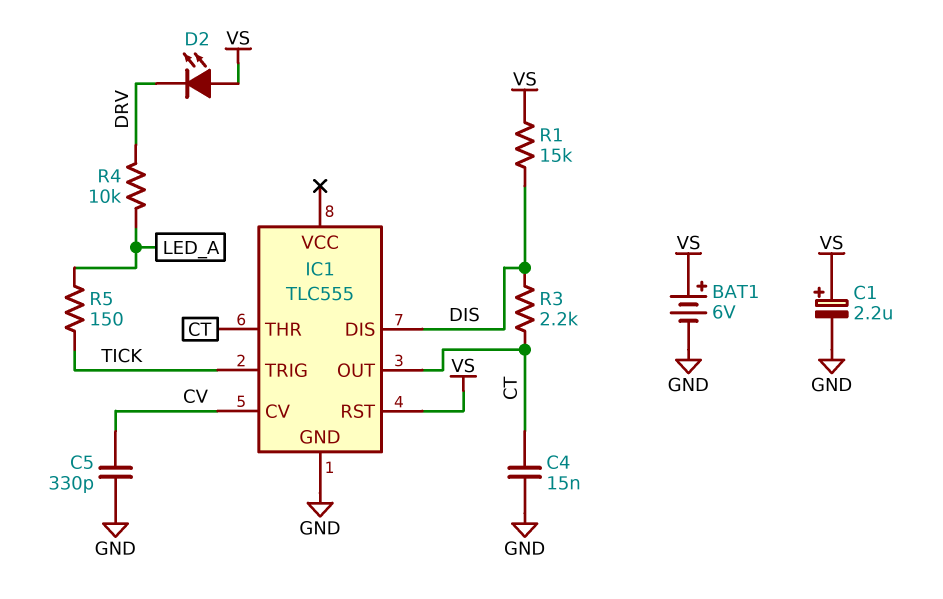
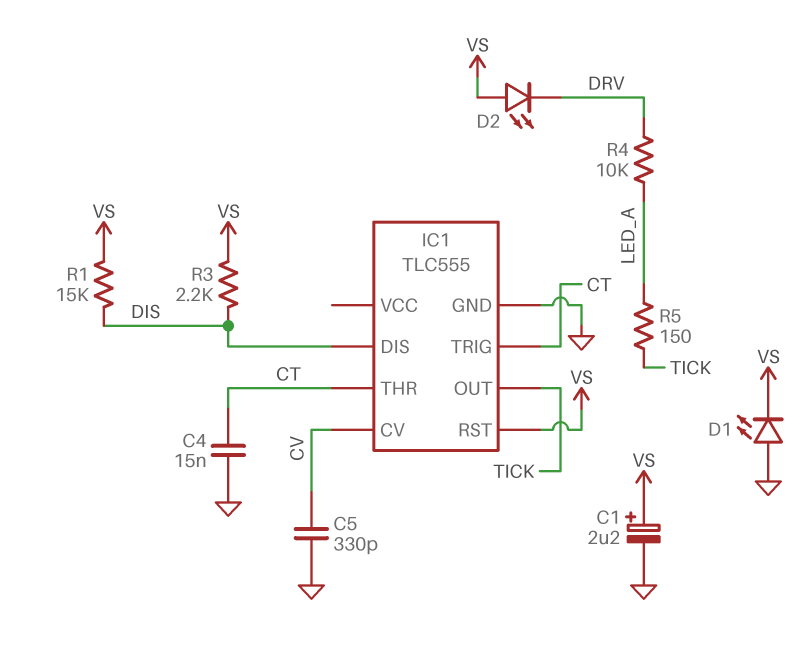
BAT1: 6V (plus VS, minus GND) -> none
D1: none -> LED (A GND, K VS)
IC1 pin OUT: CT -> TICK
IC1 pin TRIG: TICK -> CT
R3: 2.2k (CT, DIS) -> 2.2k (DIS, VS)

